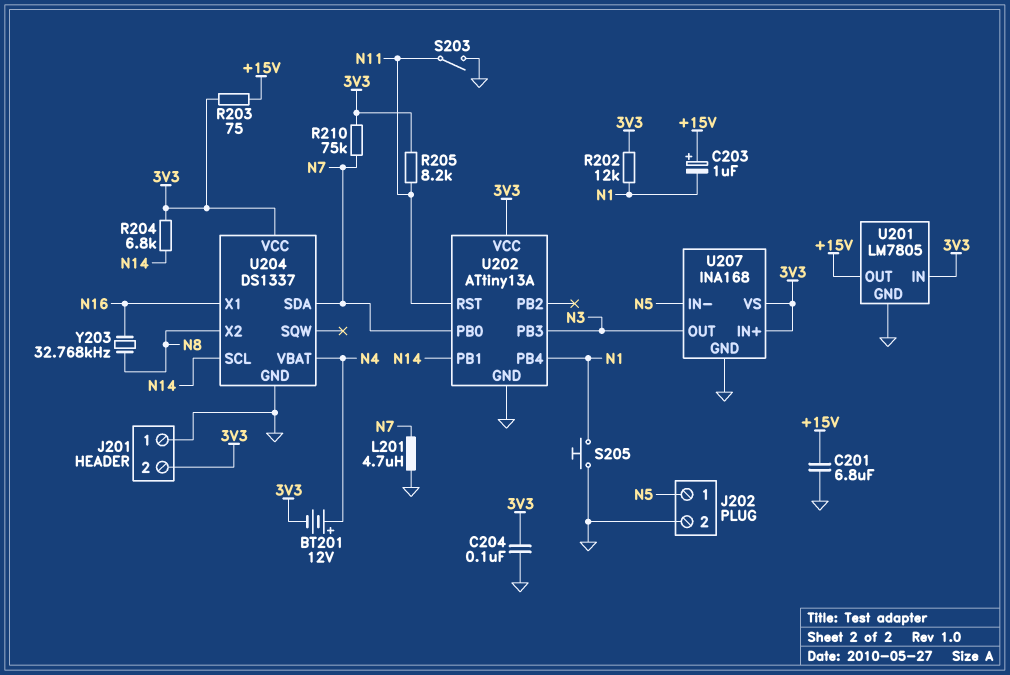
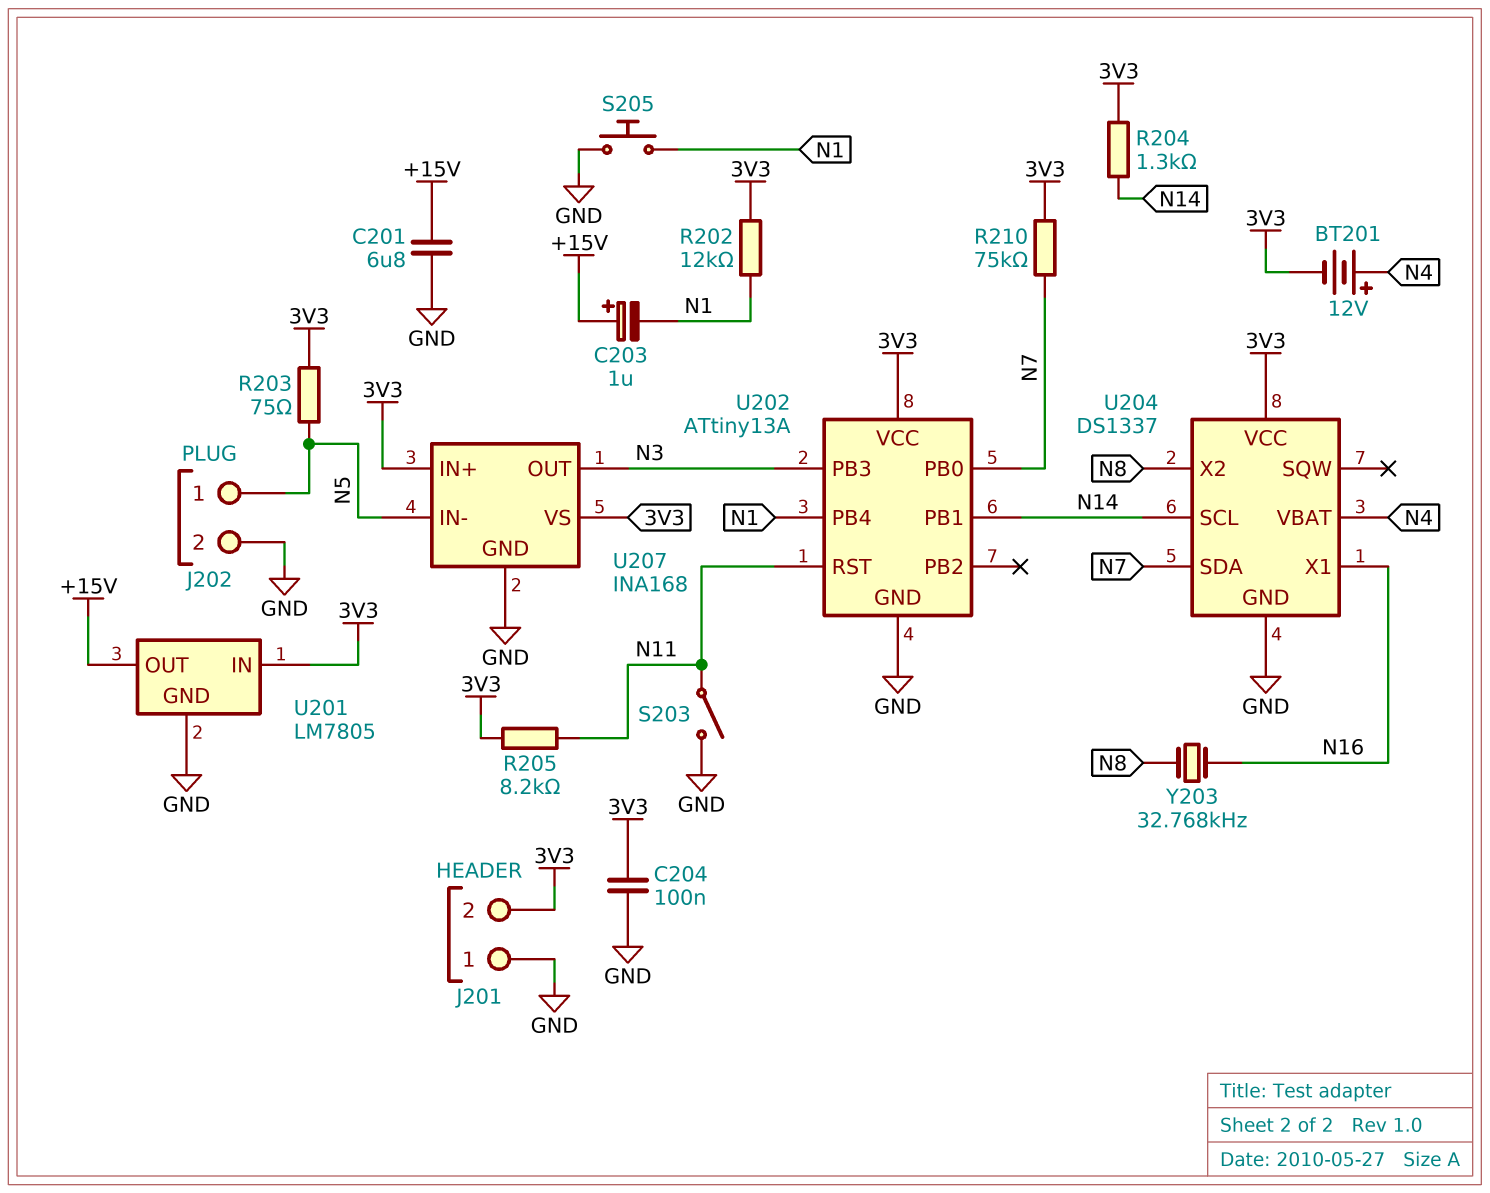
L201: 4.7uH (GND, N7) -> none
R203: 75 (+15V, 3V3) -> 75 (3V3, N5)
R204: 6.8k (3V3, N14) -> 1.3k (3V3, N14)

